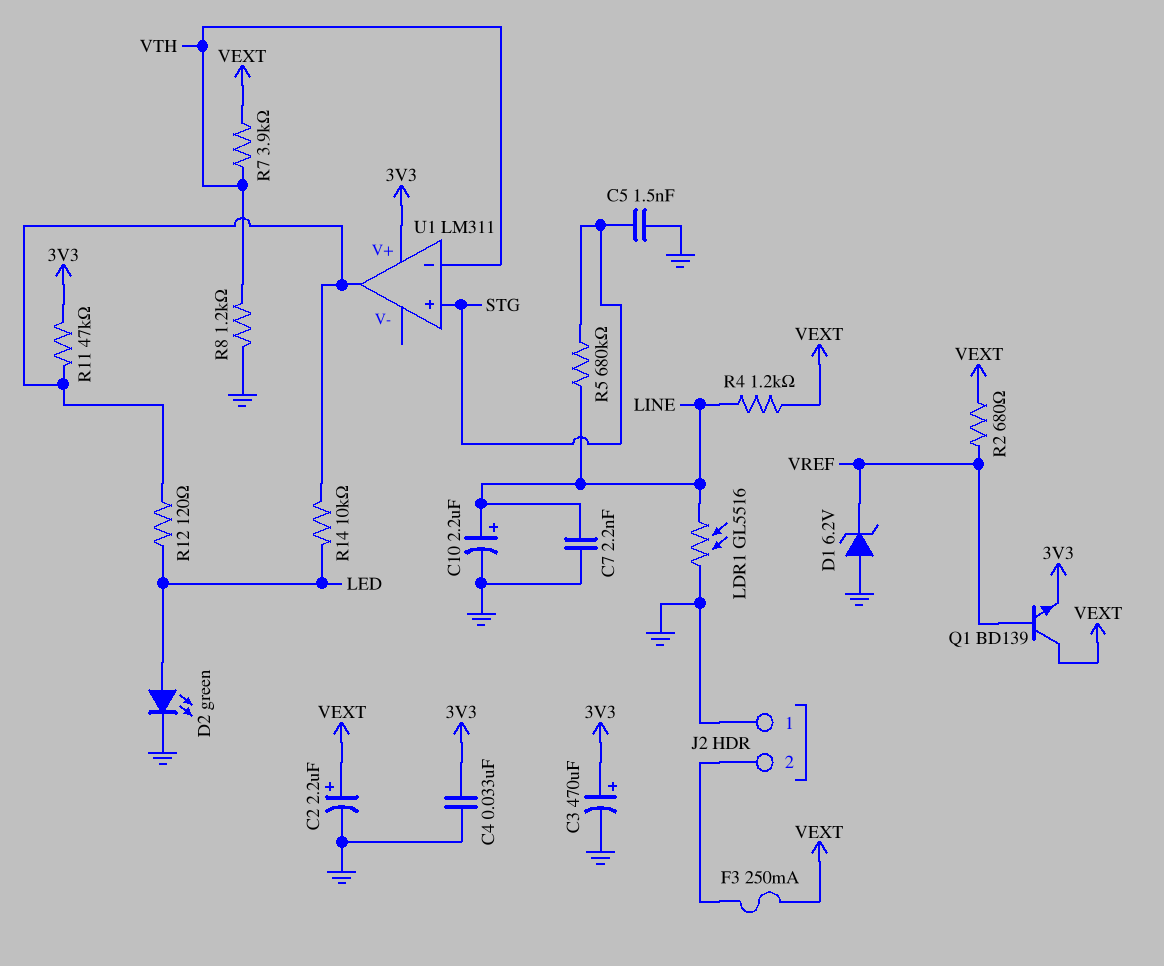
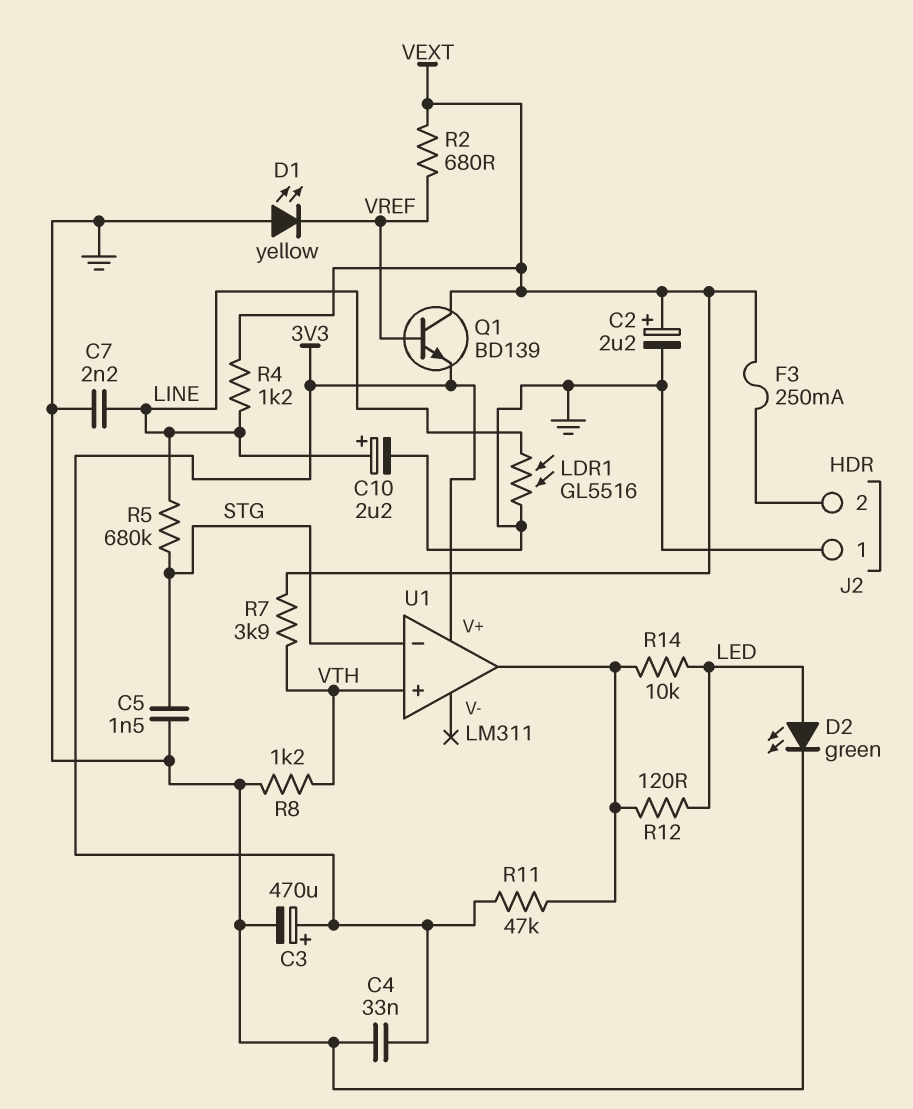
D1: zener 6.2V (A GND, K VREF) -> LED yellow (A GND, K VREF)
U1 pin in+: STG -> VTH
U1 pin in-: VTH -> STG

